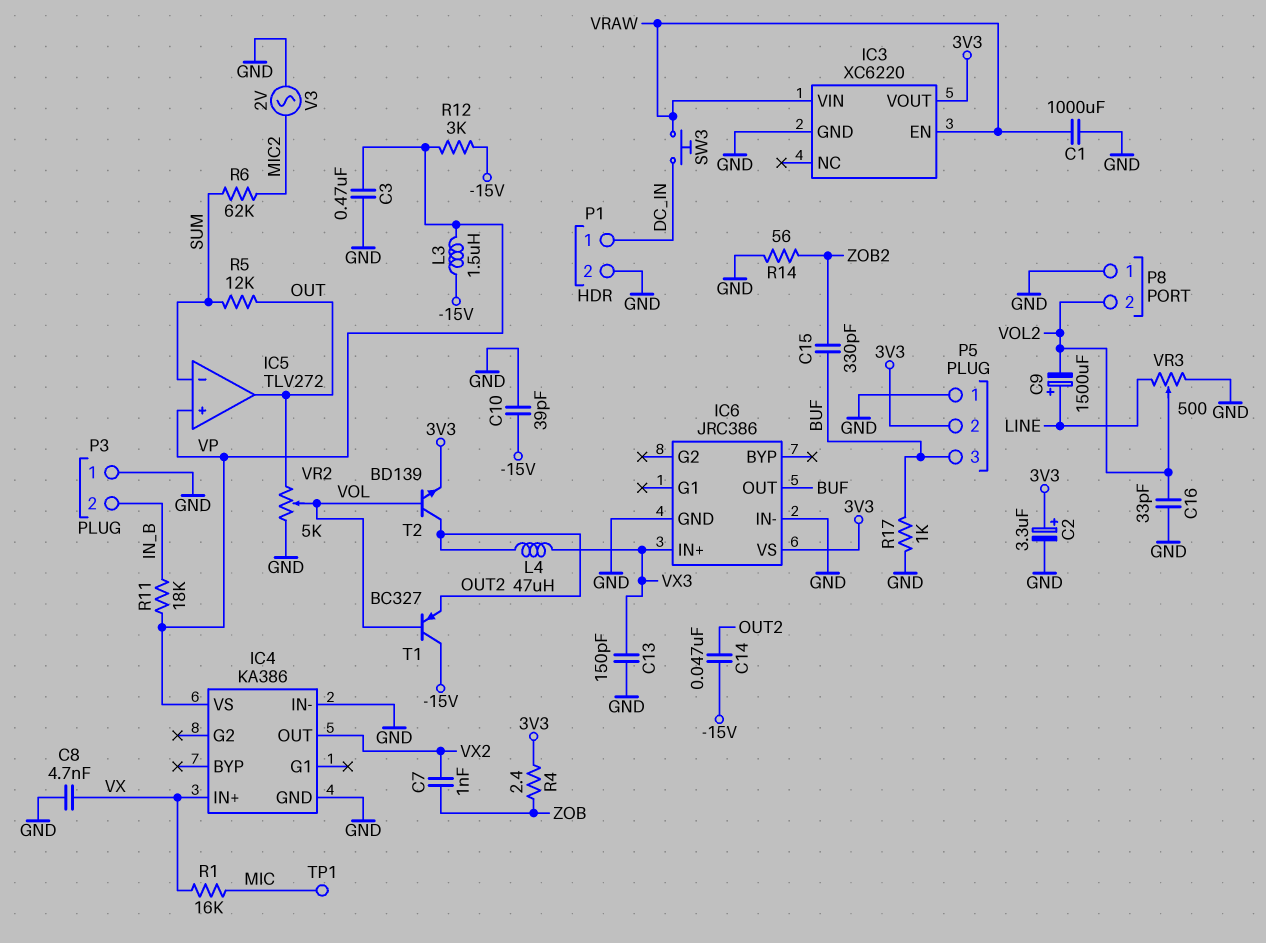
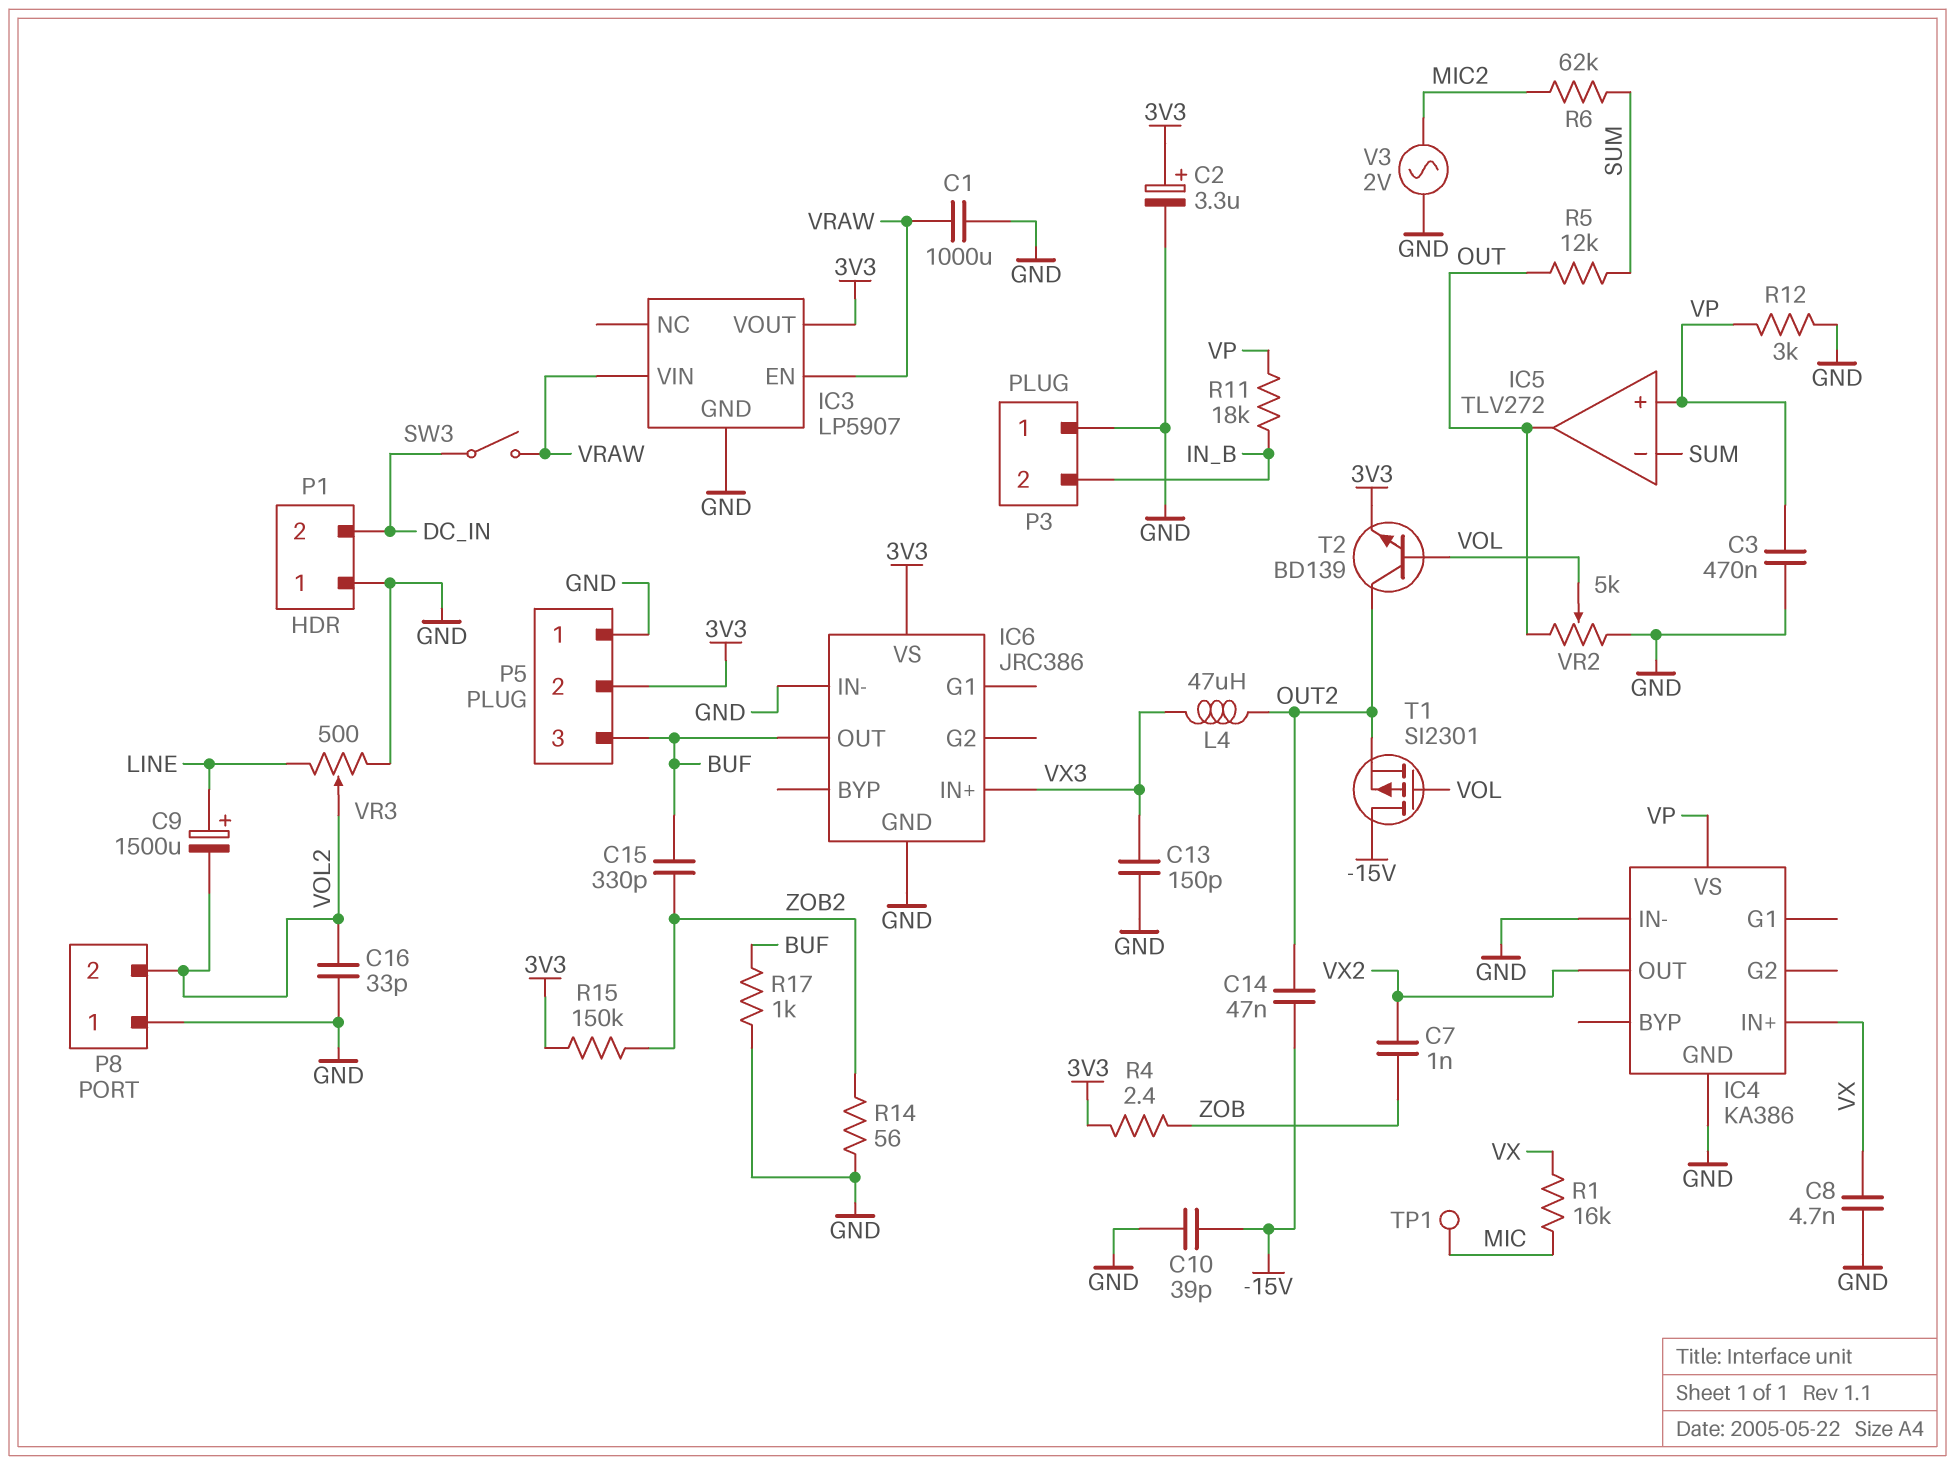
IC3: XC6220 -> LP5907
L3: 1.5uH (-15V, VP) -> none
P1 pin 1: DC_IN -> GND
P1 pin 2: GND -> DC_IN
R12: 3k (-15V, VP) -> 3k (GND, VP)
R15: none -> 150k (3V3, ZOB2)
SW3: button (DC_IN, VRAW) -> switch (DC_IN, VRAW)
T1: PNP BC327 (B VOL, C -15V, E OUT2) -> PMOS SI2301 (G VOL, D -15V, S OUT2)

